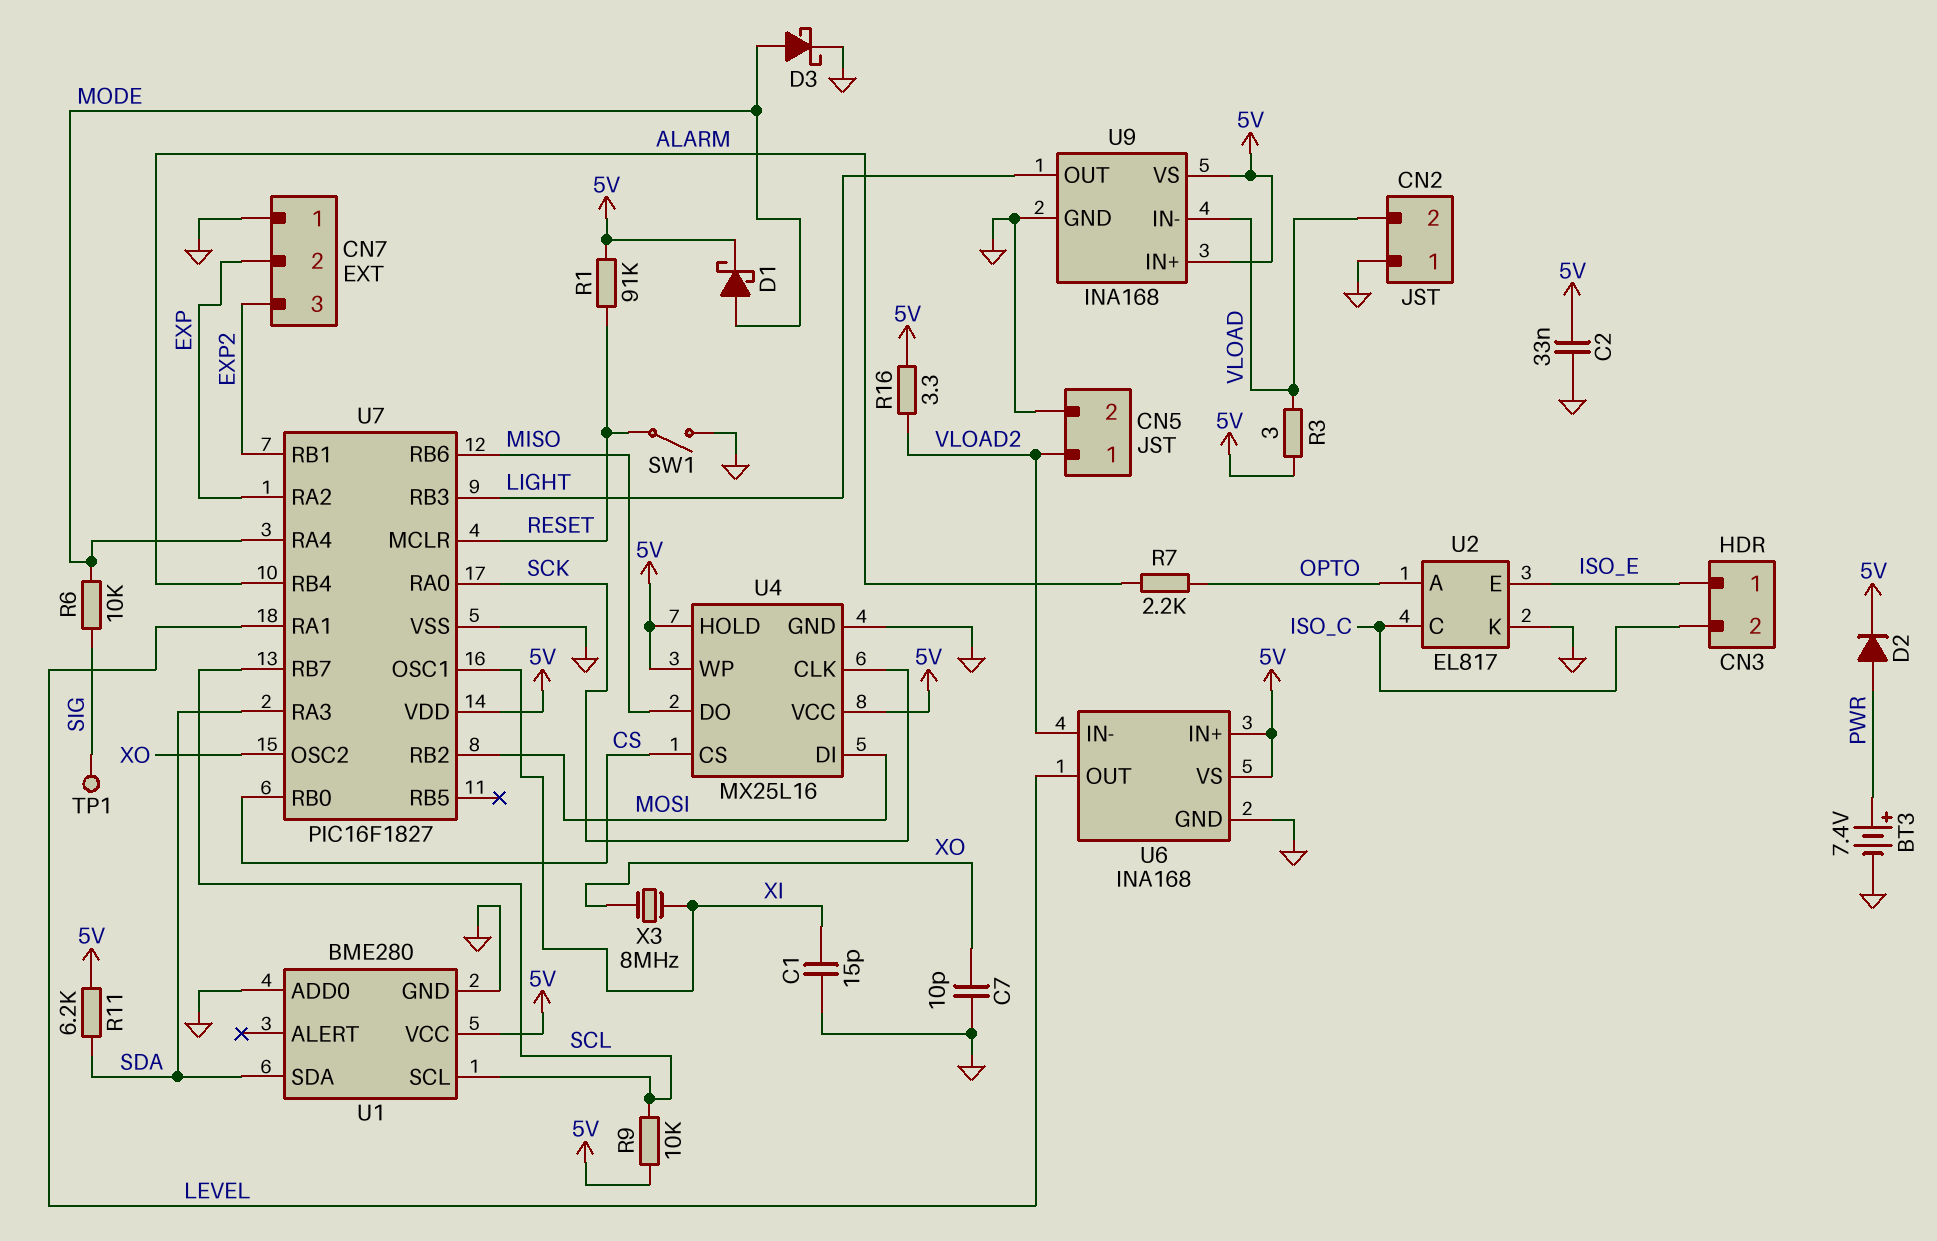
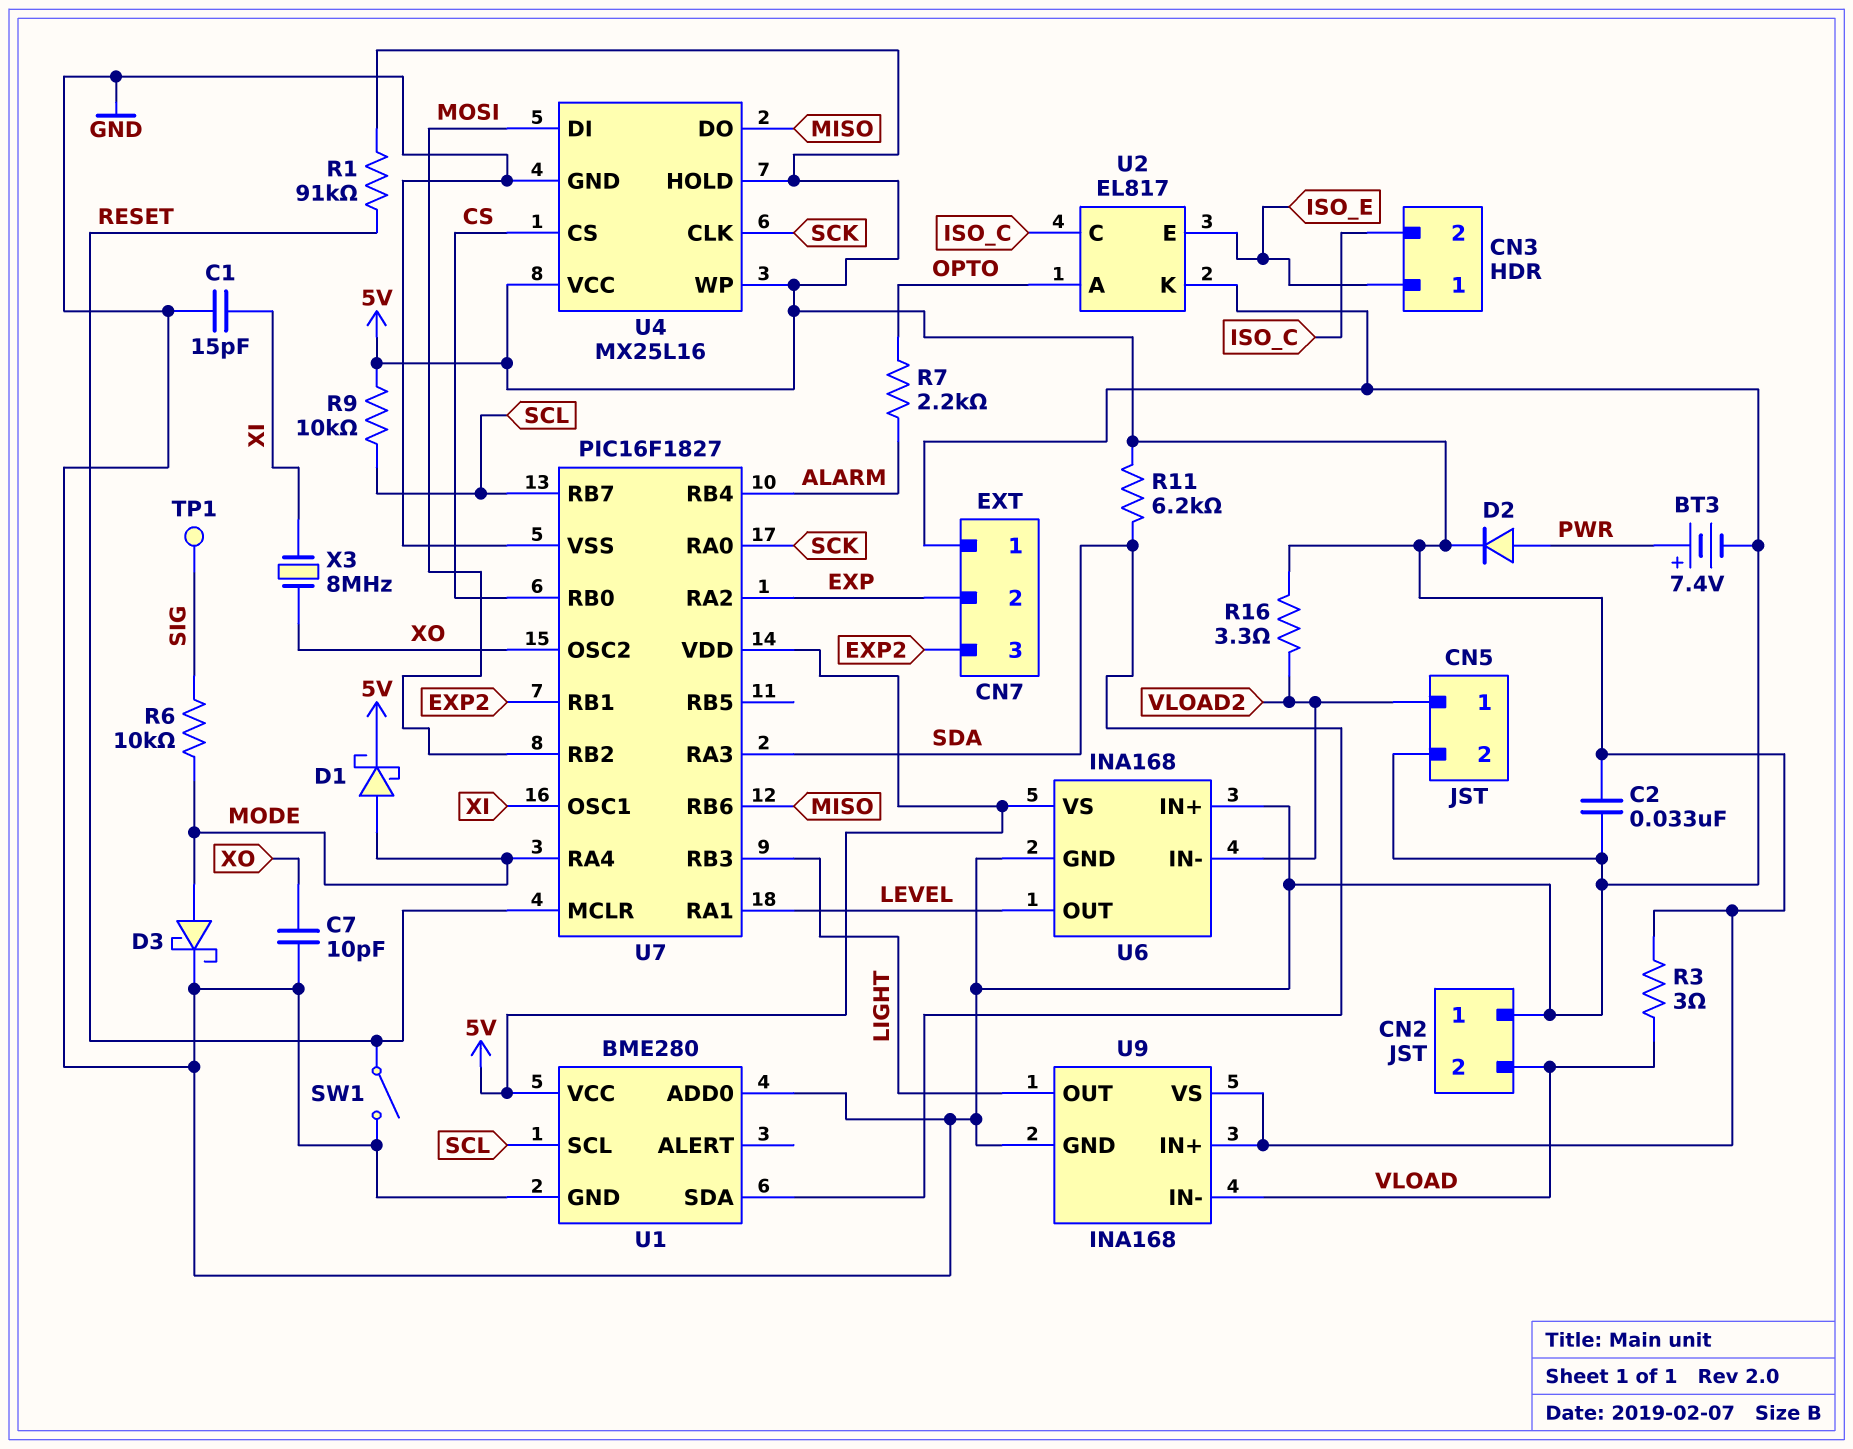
U6 pin IN+: 5V -> GND

